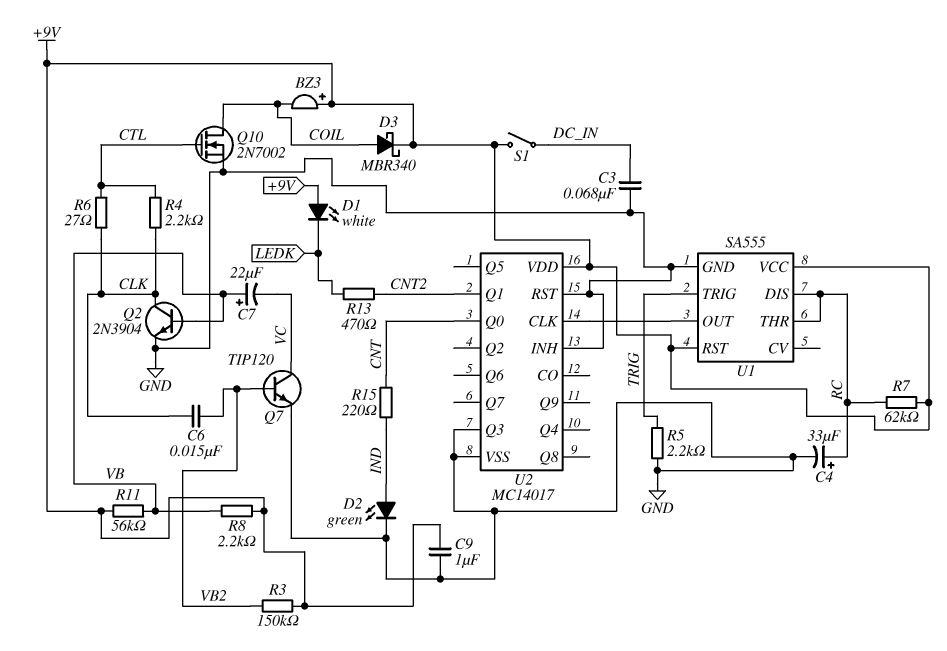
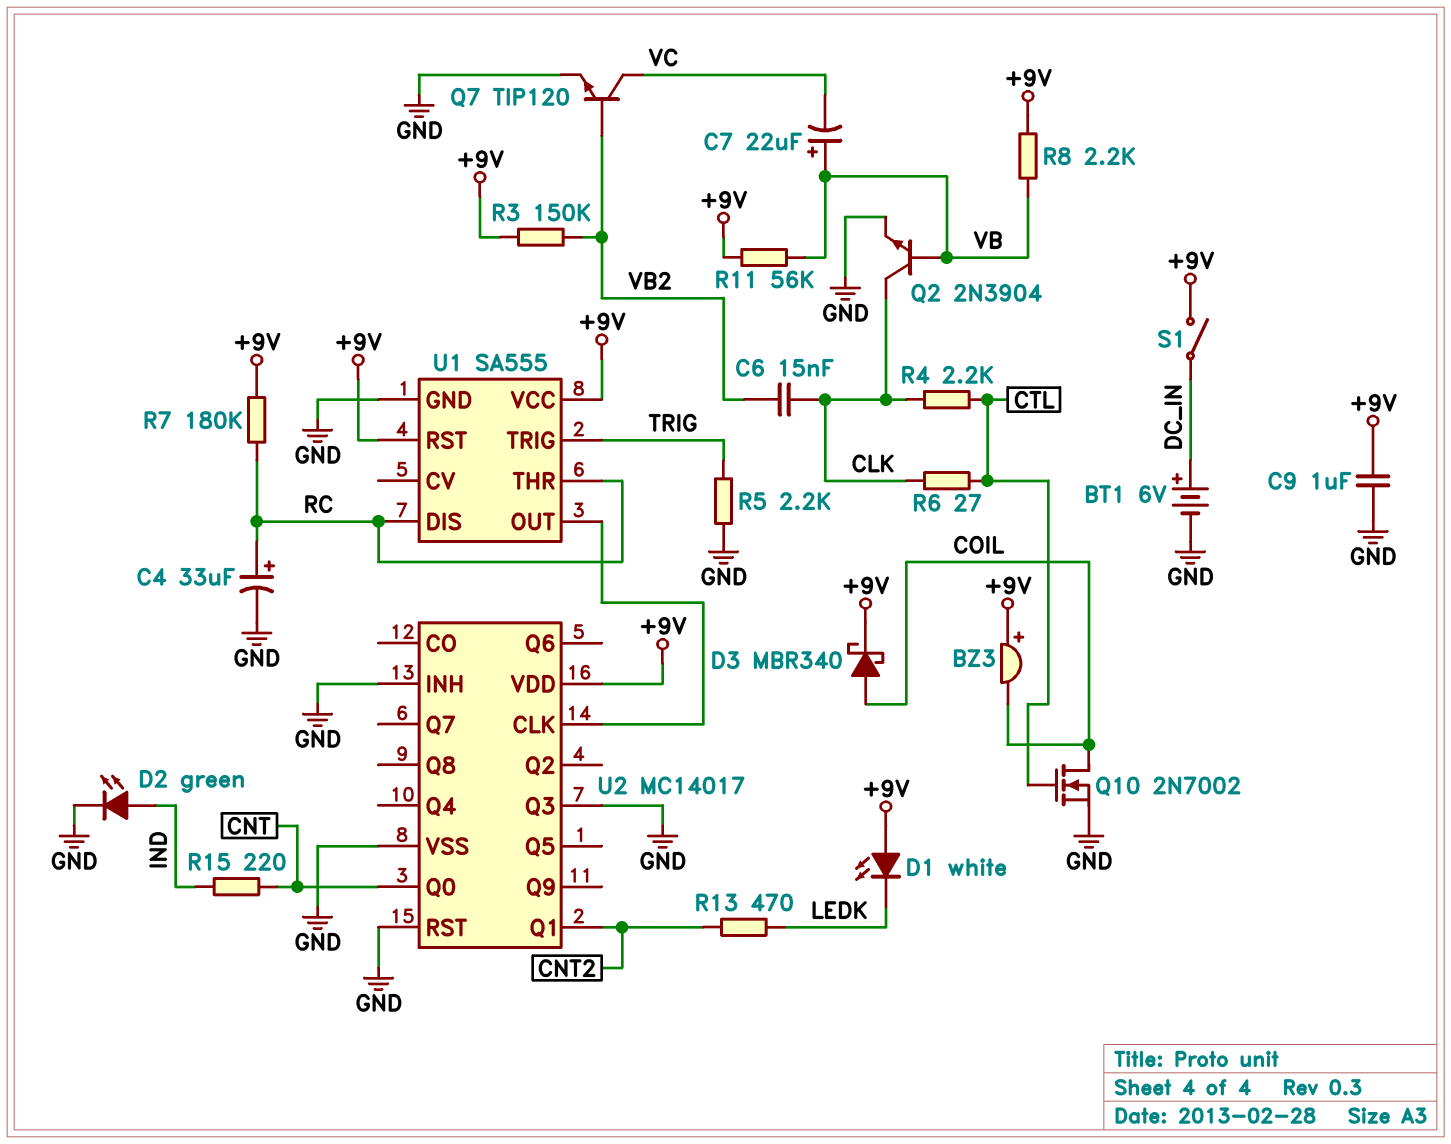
BT1: none -> 6V (plus DC_IN, minus GND)
C3: 68nF (DC_IN, GND) -> none
R7: 62k (+9V, RC) -> 180k (+9V, RC)

